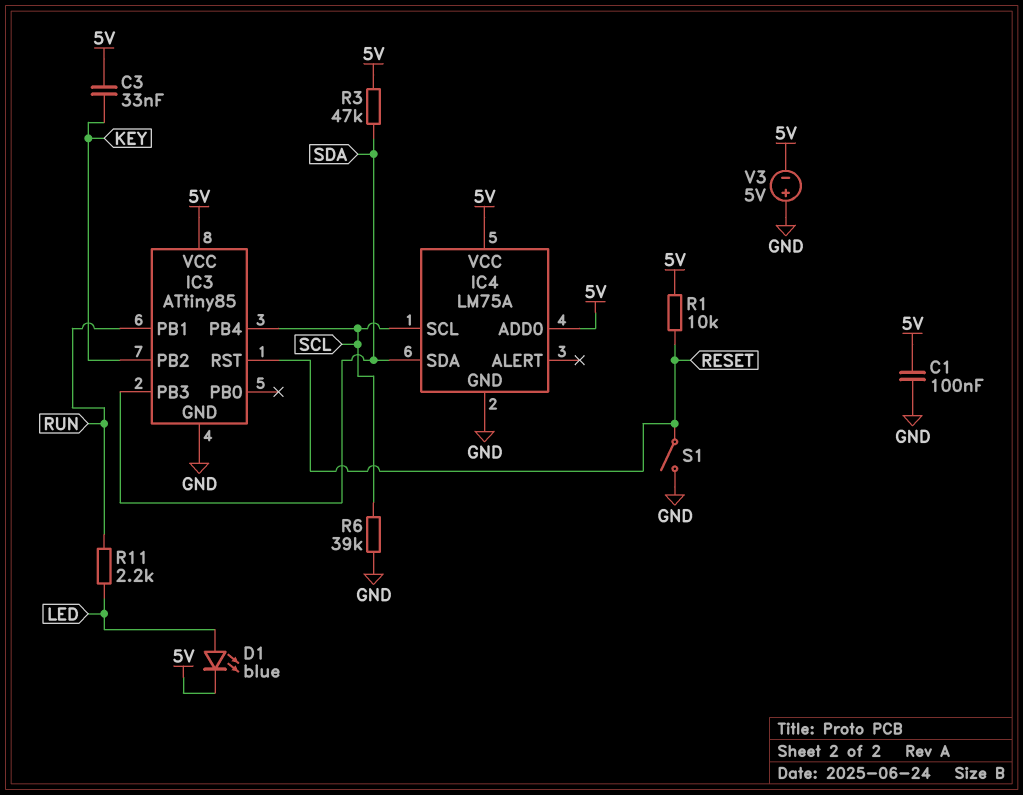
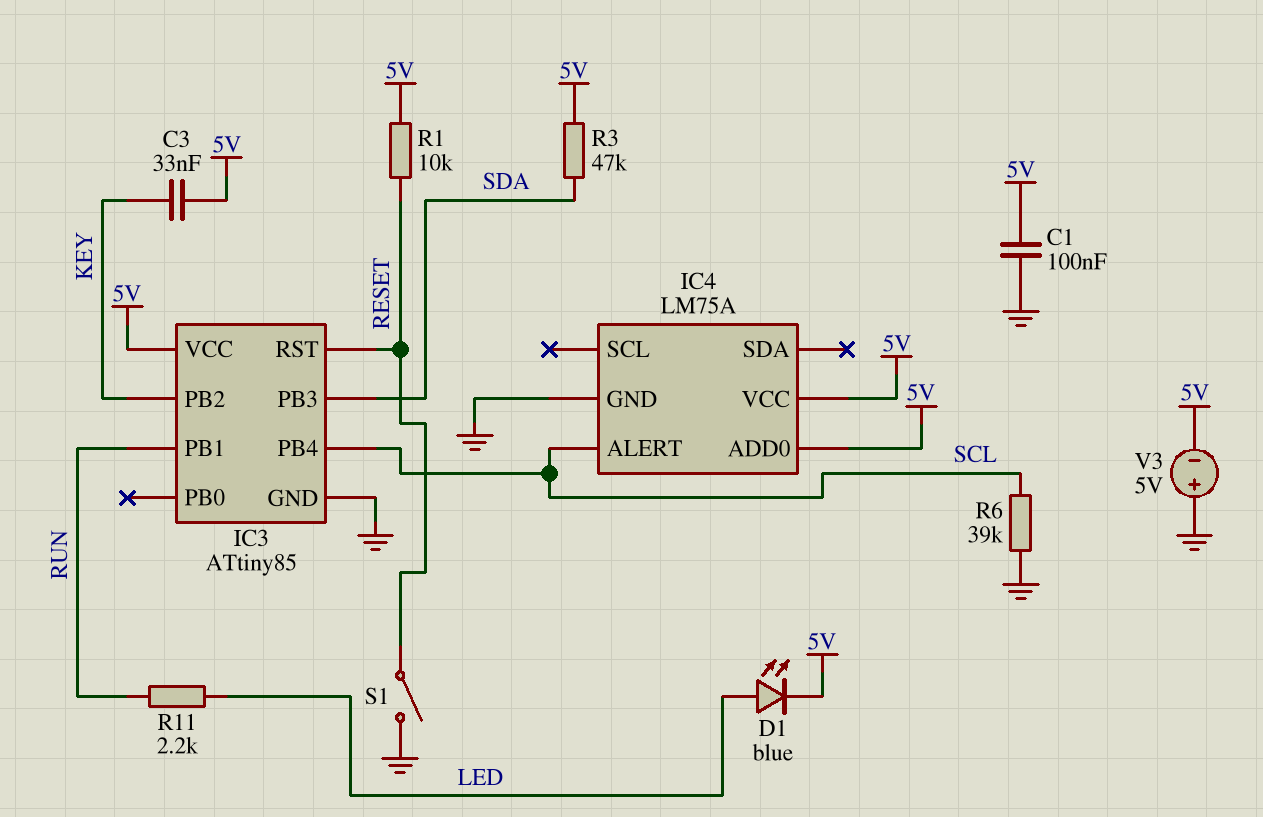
IC4 pin ALERT: none -> SCL
IC4 pin SCL: SCL -> none
IC4 pin SDA: SDA -> none

